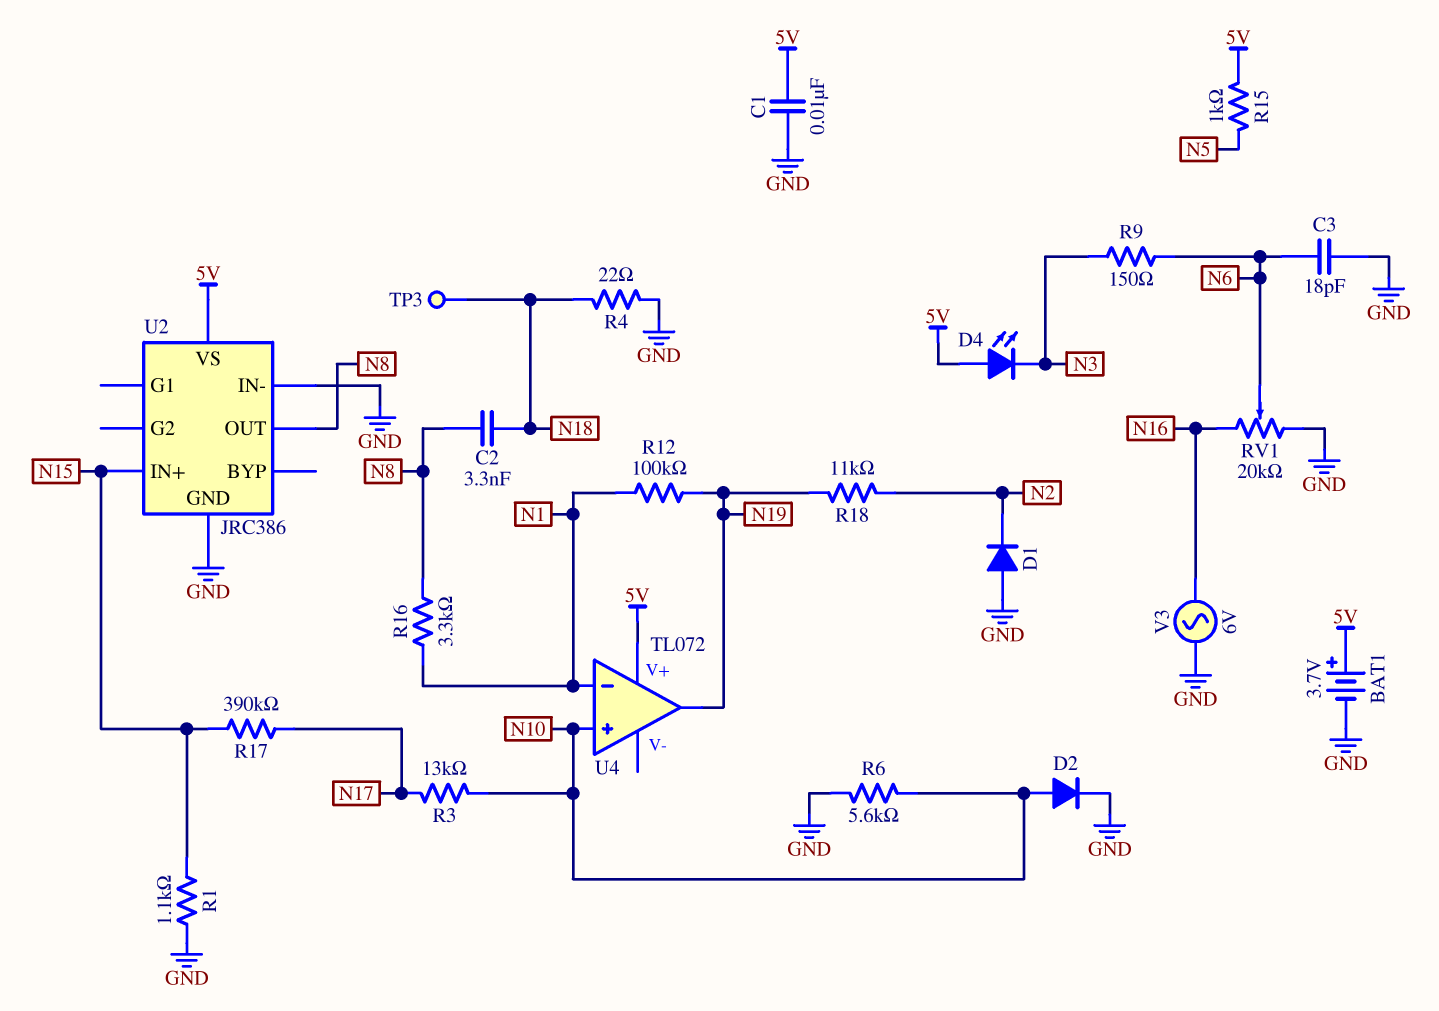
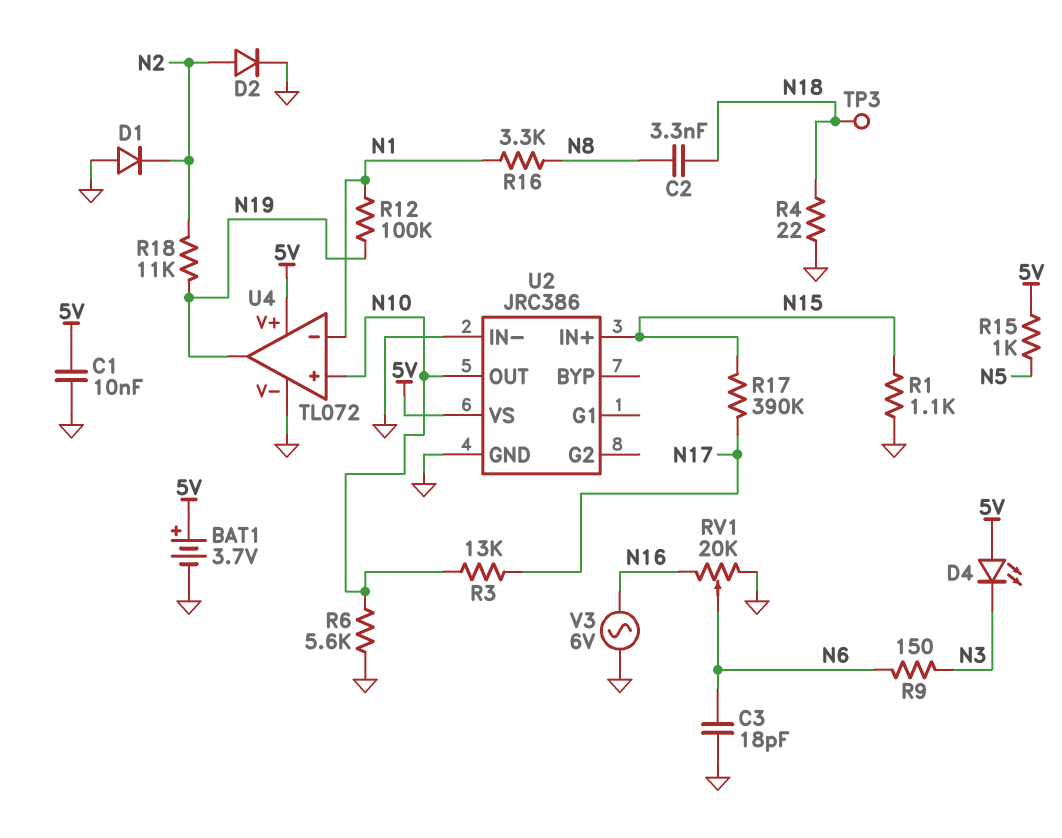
D2: diode (A N10, K GND) -> diode (A N2, K GND)
U2 pin OUT: N8 -> N10
U4 pin V-: none -> GND

